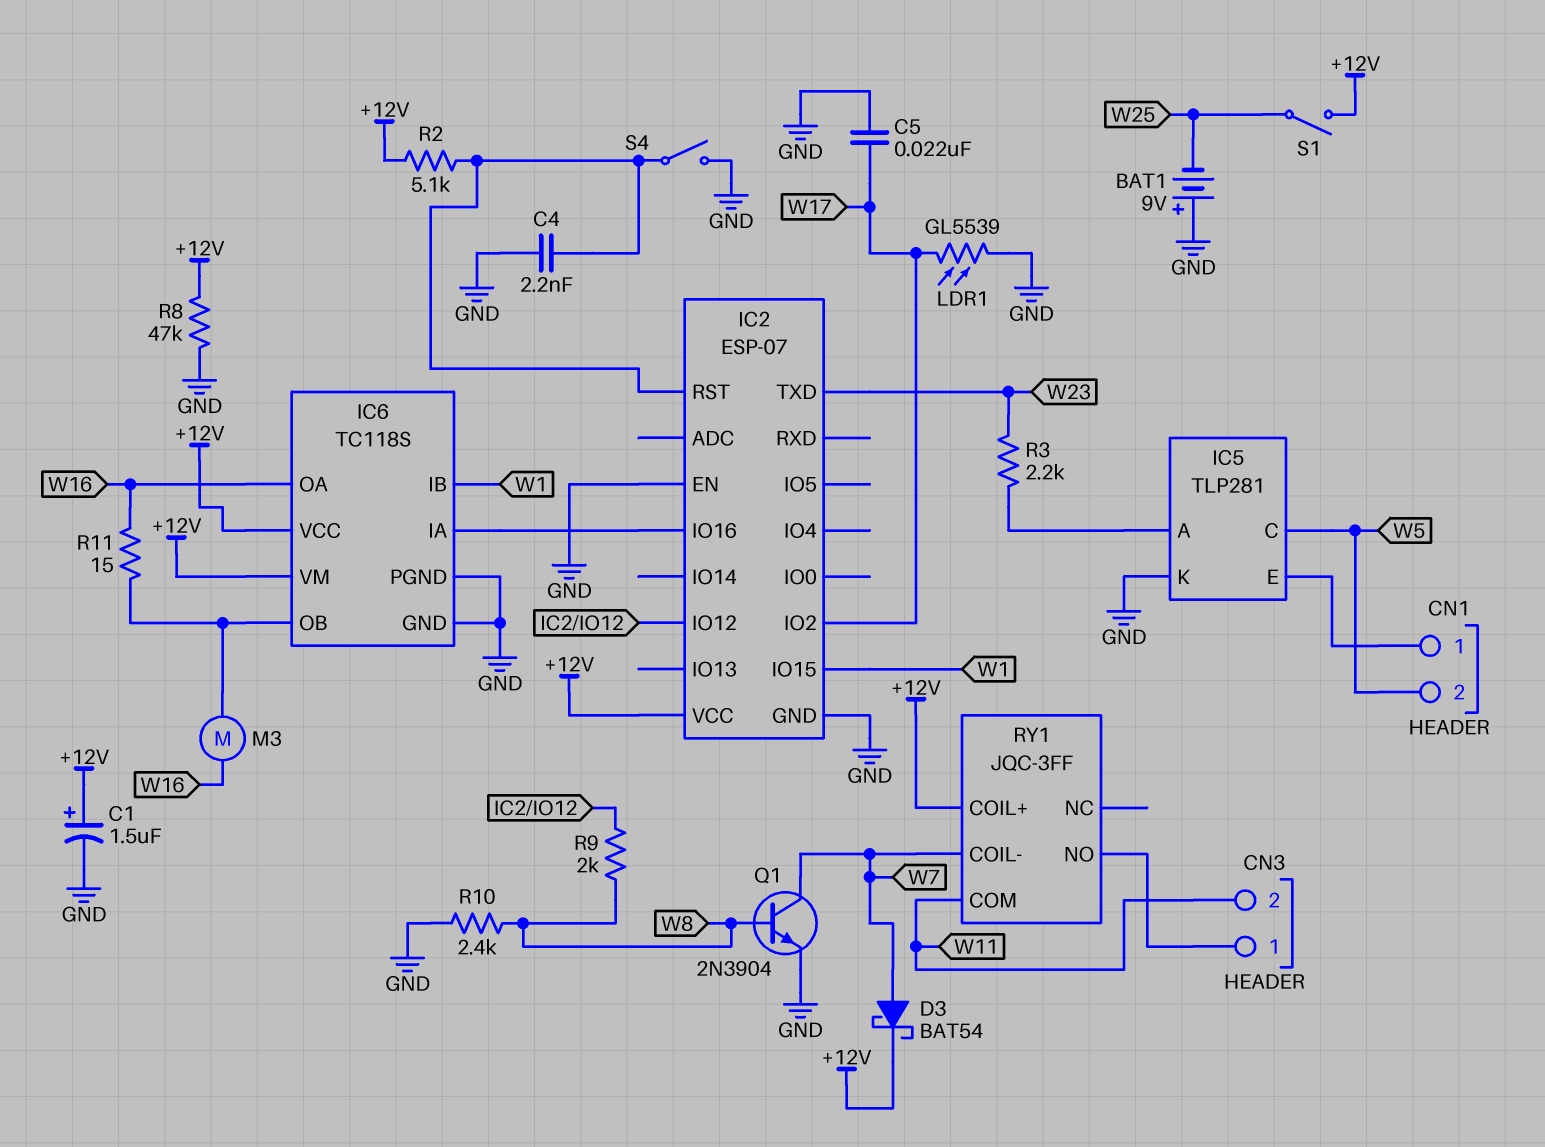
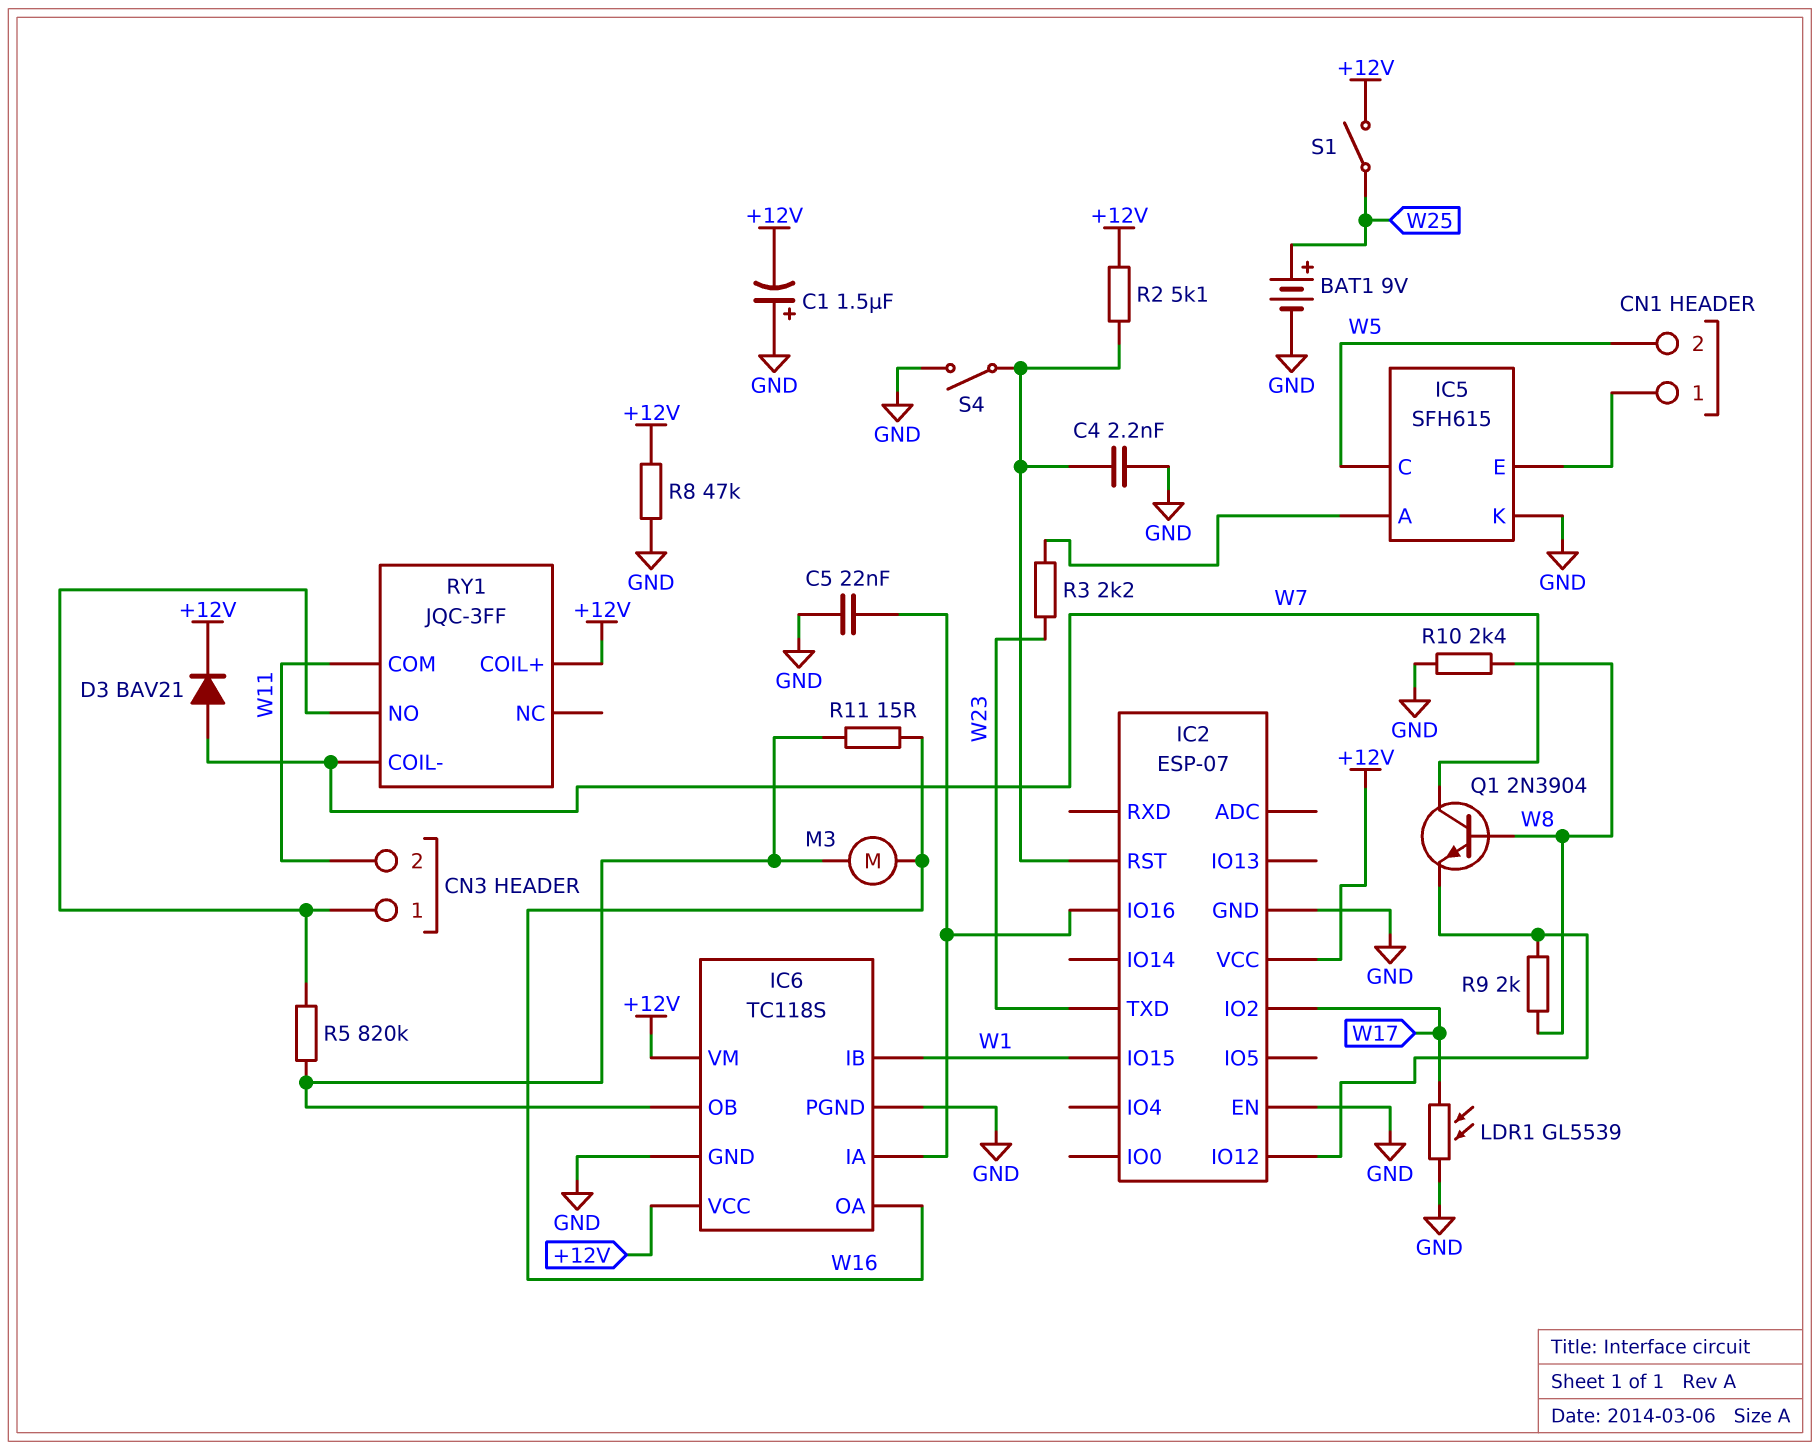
BAT1: 9V (plus GND, minus W25) -> 9V (plus W25, minus GND)
C1: 1.5uF (plus +12V, minus GND) -> 1.5uF (plus GND, minus +12V)
C5: 22nF (GND, W17) -> 22nF (GND, IC2/IO16)
D3: schottky BAT54 (A W7, K +12V) -> diode BAV21 (A W7, K +12V)
IC5: TLP281 -> SFH615
Q1: NPN 2N3904 (B W8, C W7, E GND) -> NPN 2N3904 (B W8, C W7, E IC2/IO12)
R5: none -> 820k (CN3/1, IC6/OB)

